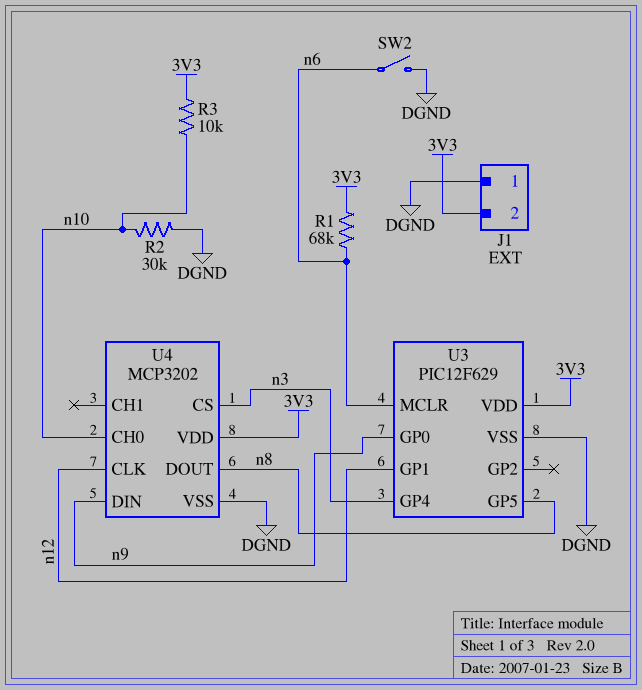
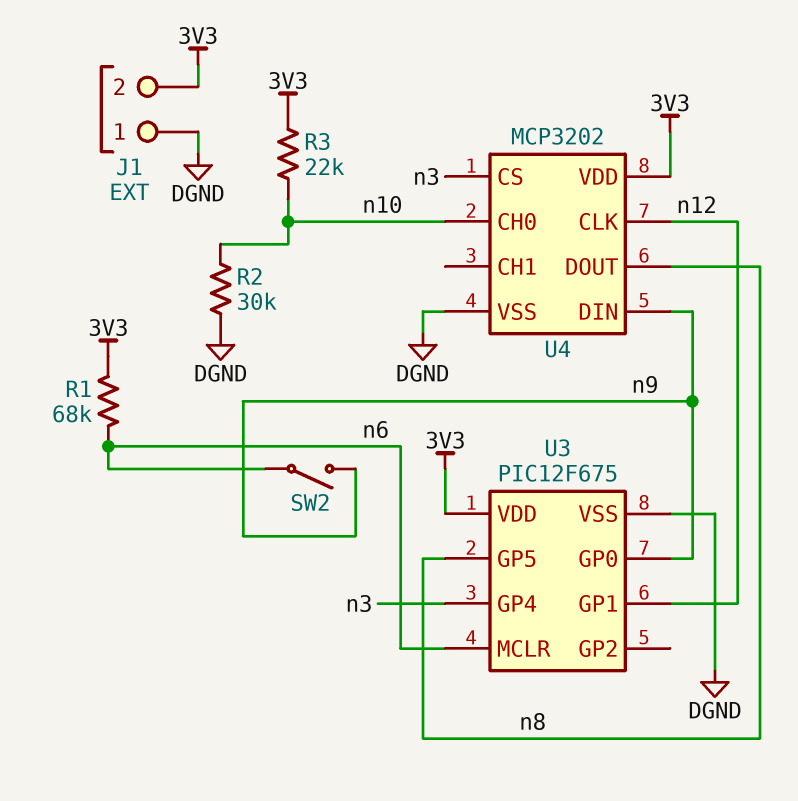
R3: 10k (3V3, n10) -> 22k (3V3, n10)
SW2: switch (DGND, n6) -> switch (n6, n9)
U3: PIC12F629 -> PIC12F675

